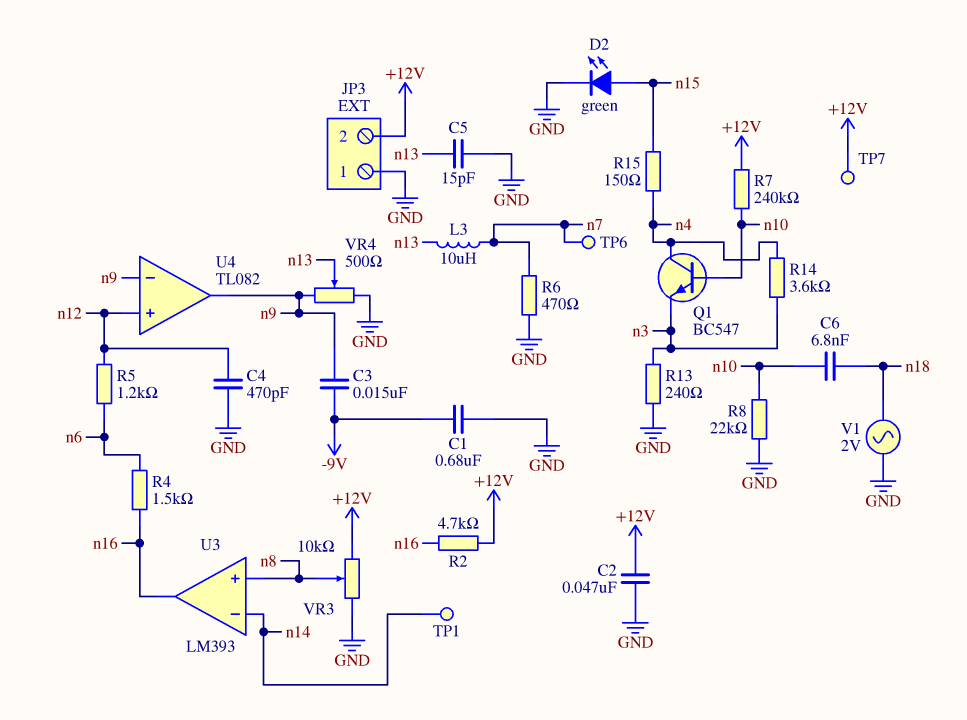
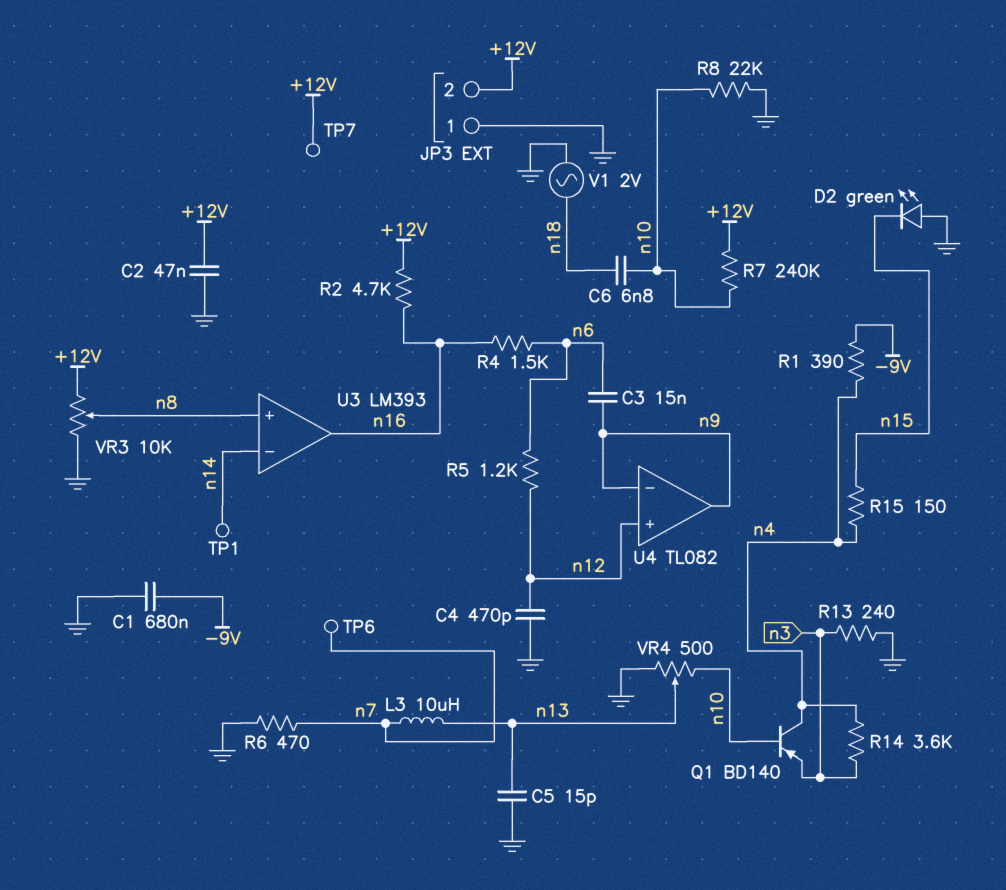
C3: 15nF (-9V, n9) -> 15nF (n6, n9)
D2: LED green (A n15, K GND) -> LED green (A GND, K n15)
Q1: NPN BC547 (B n10, C n4, E n3) -> PNP BD140 (B n10, C n4, E n3)
R1: none -> 390 (-9V, n4)
VR4: 500 (GND, n9, wiper n13) -> 500 (GND, n10, wiper n13)

